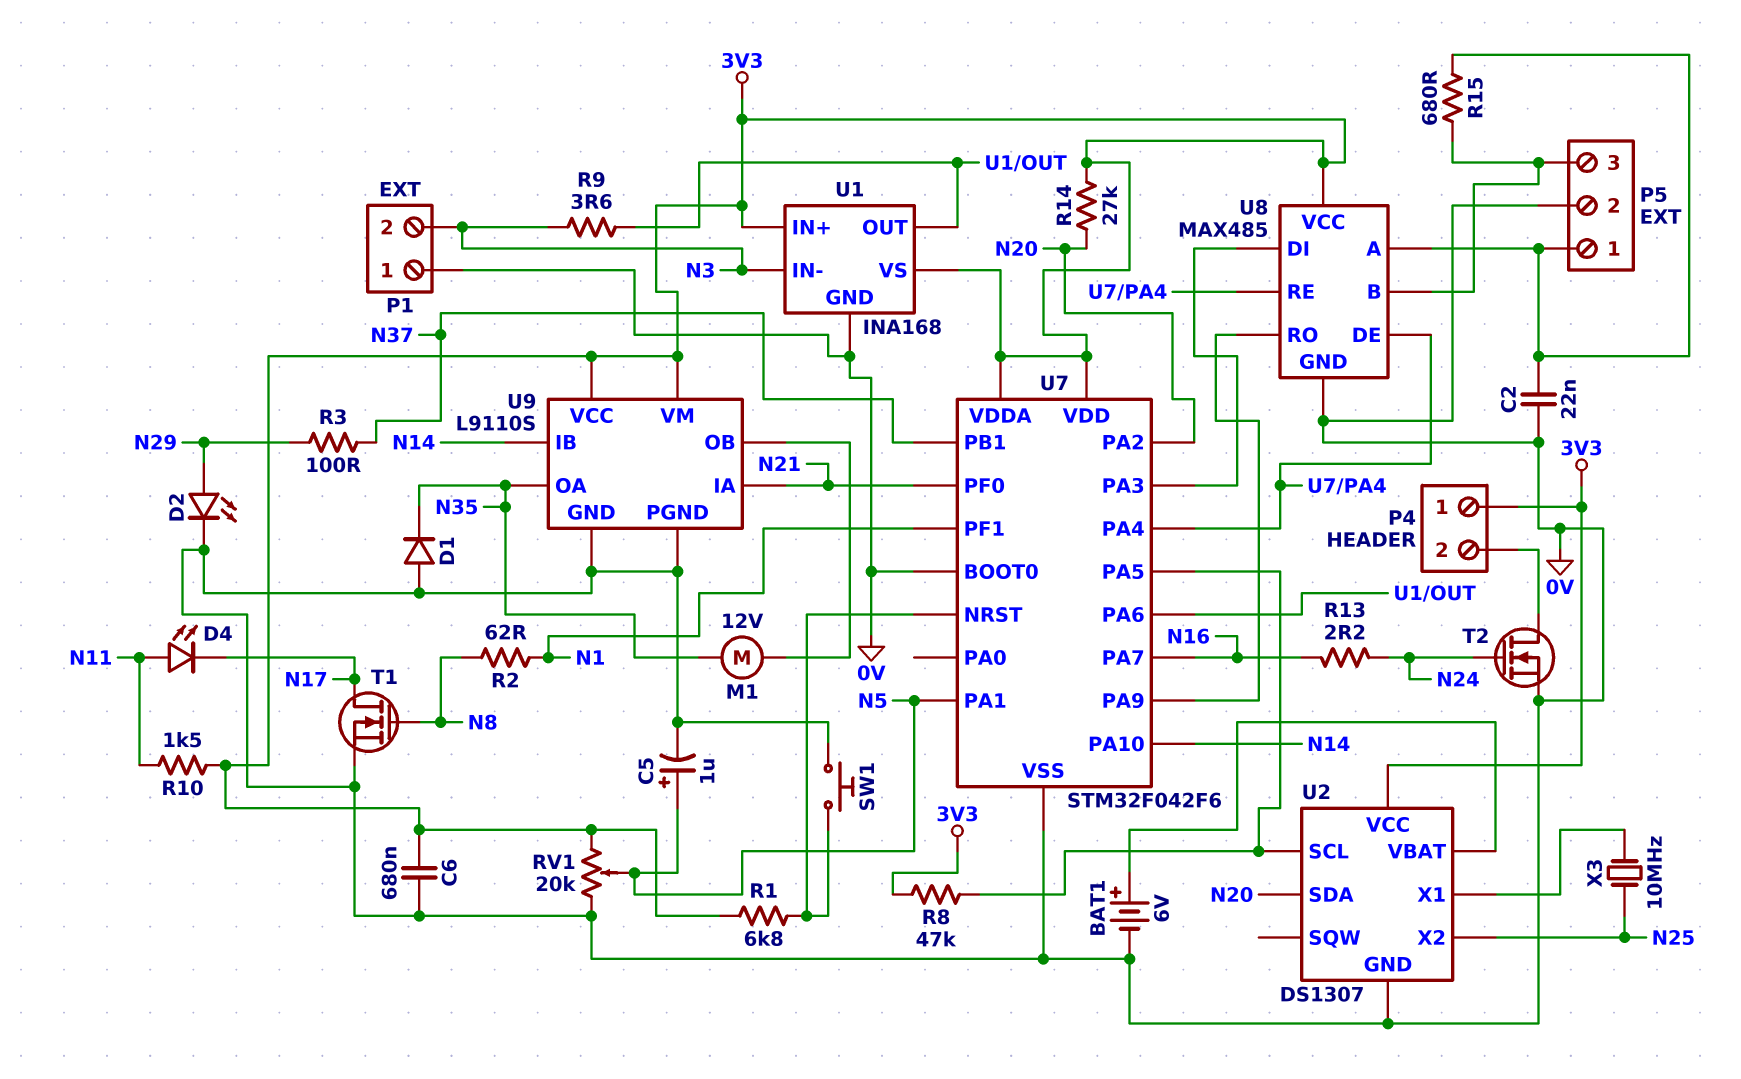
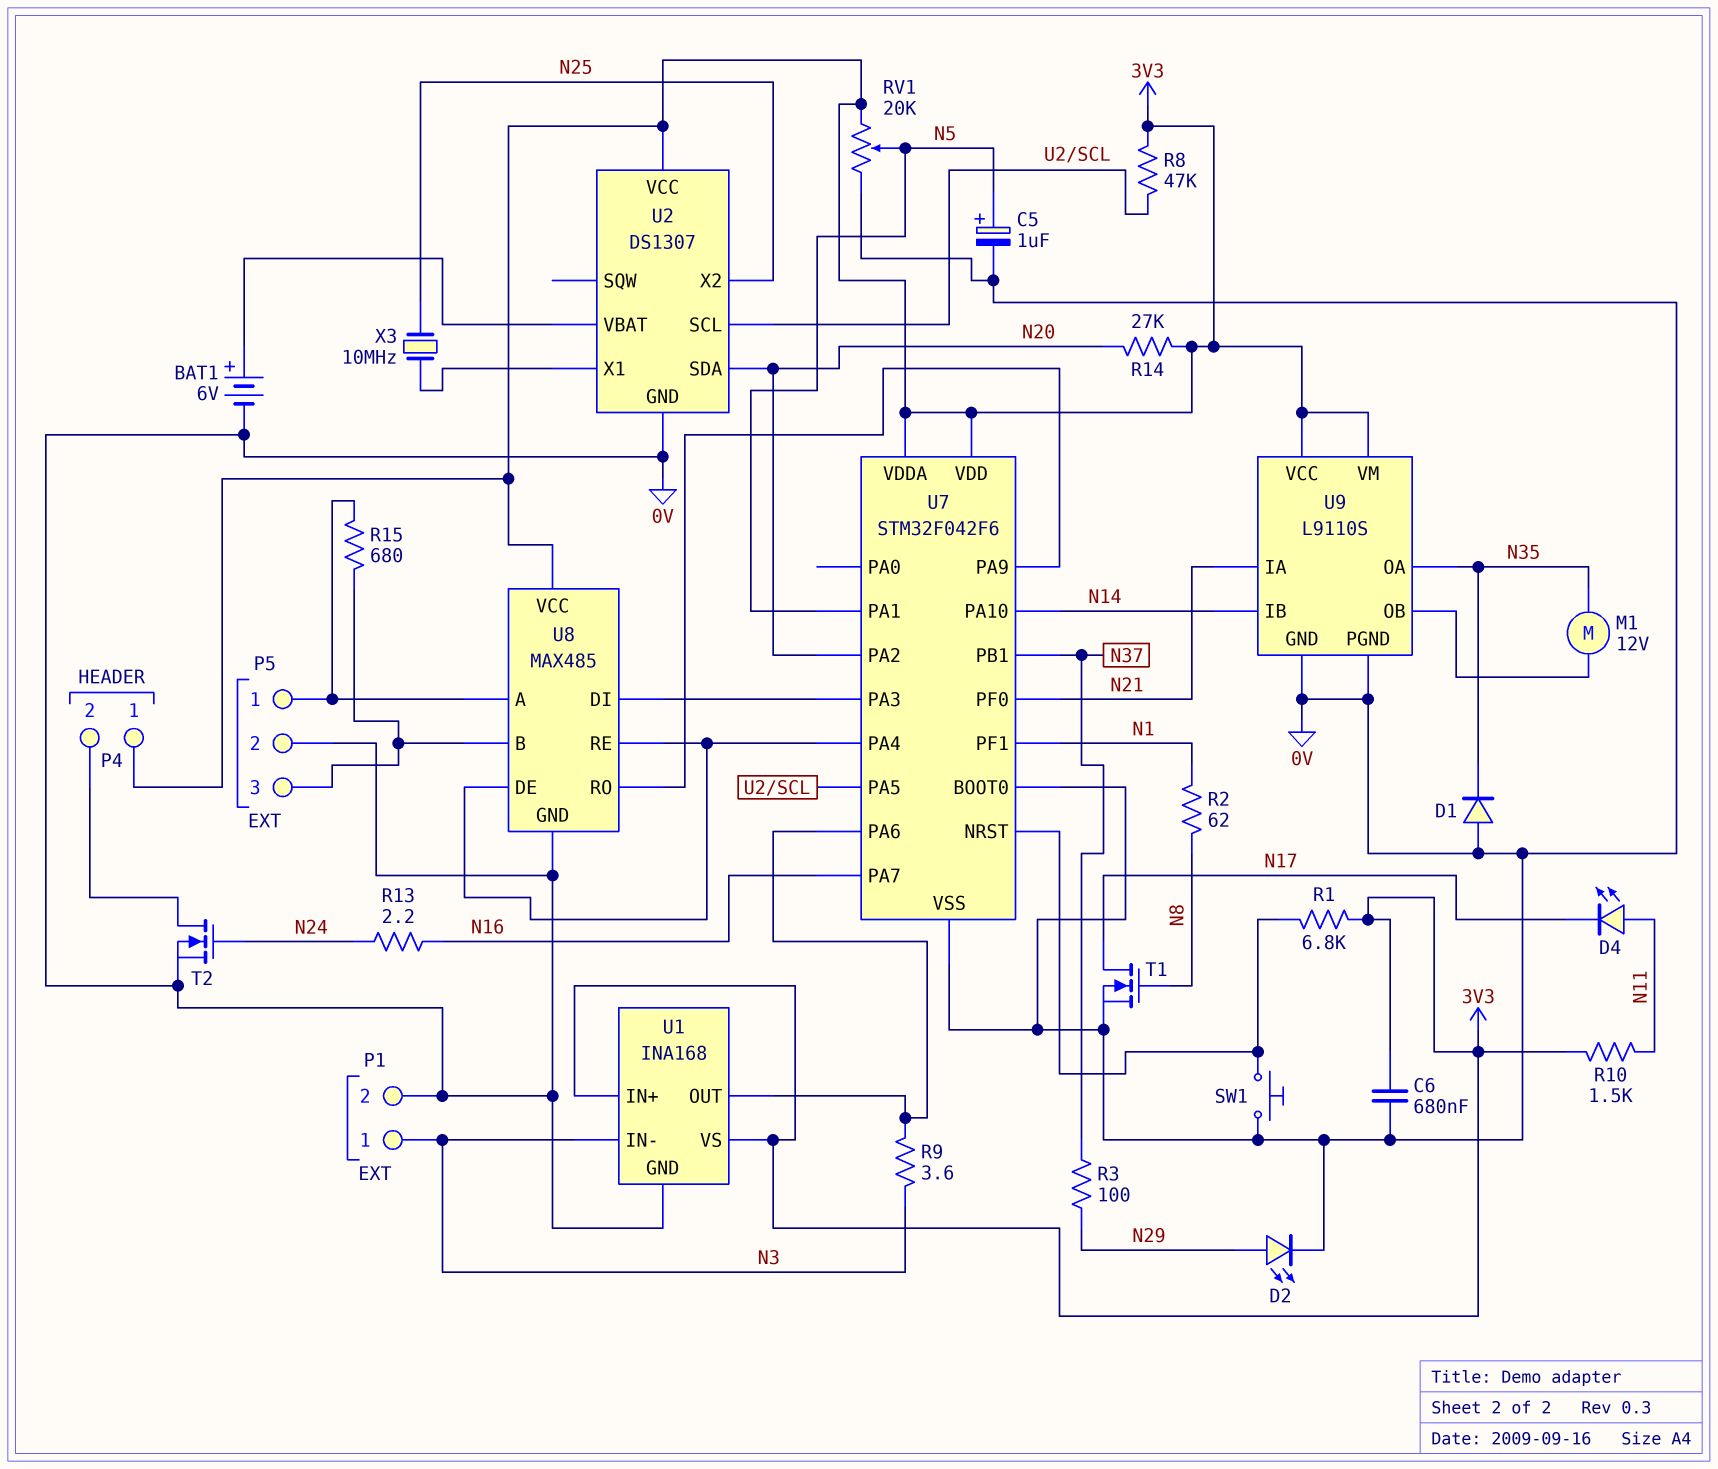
C2: 22nF (0V, P5/1) -> none
P1 pin 1: 0V -> N3
P1 pin 2: N3 -> 0V

